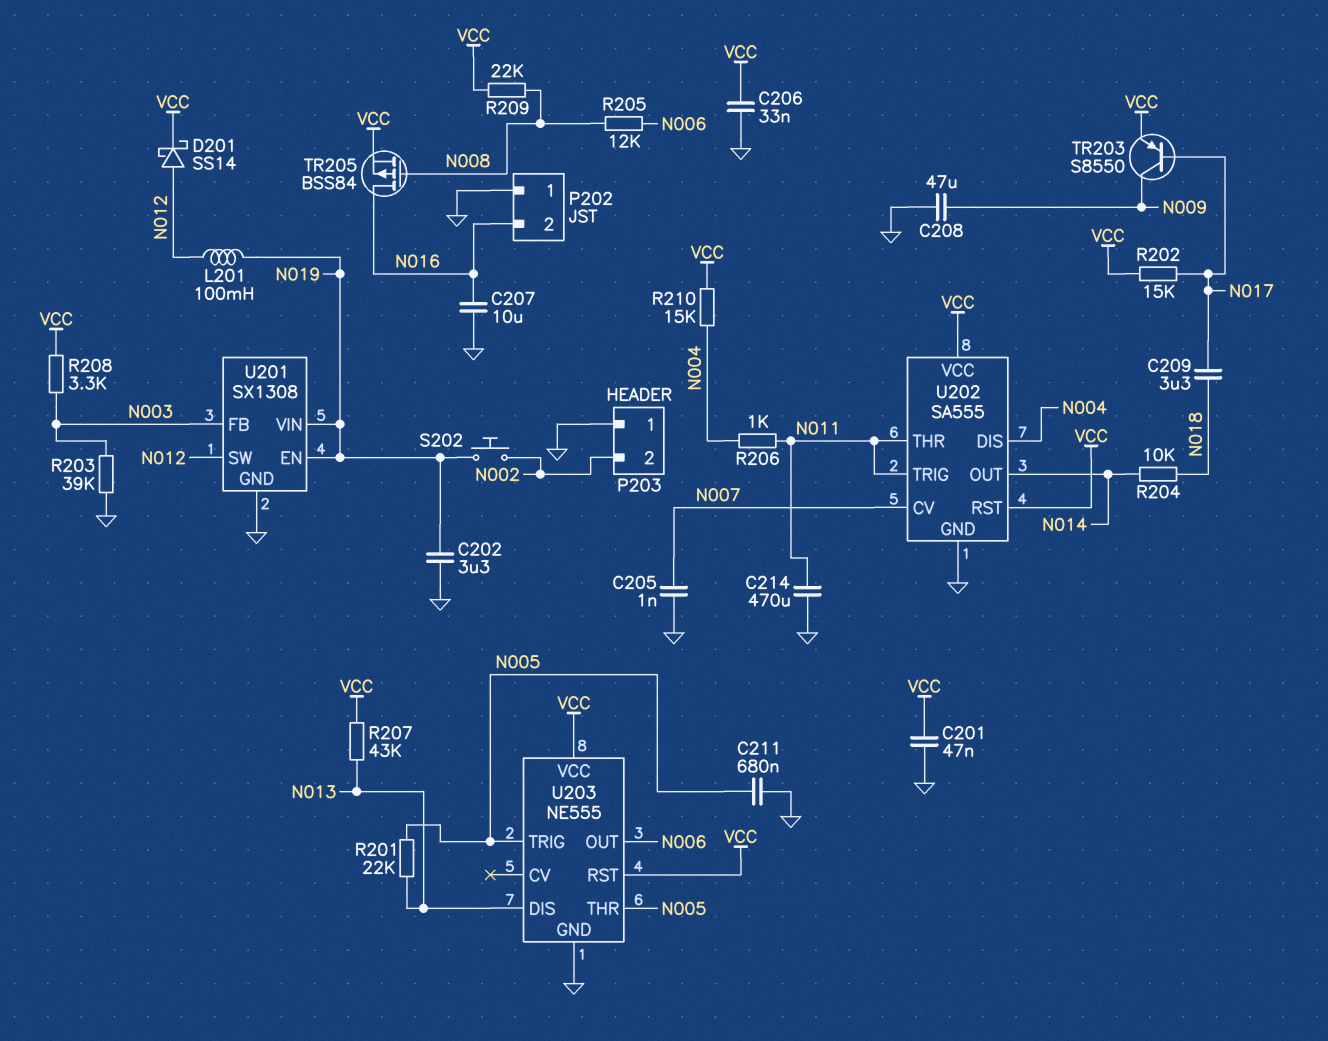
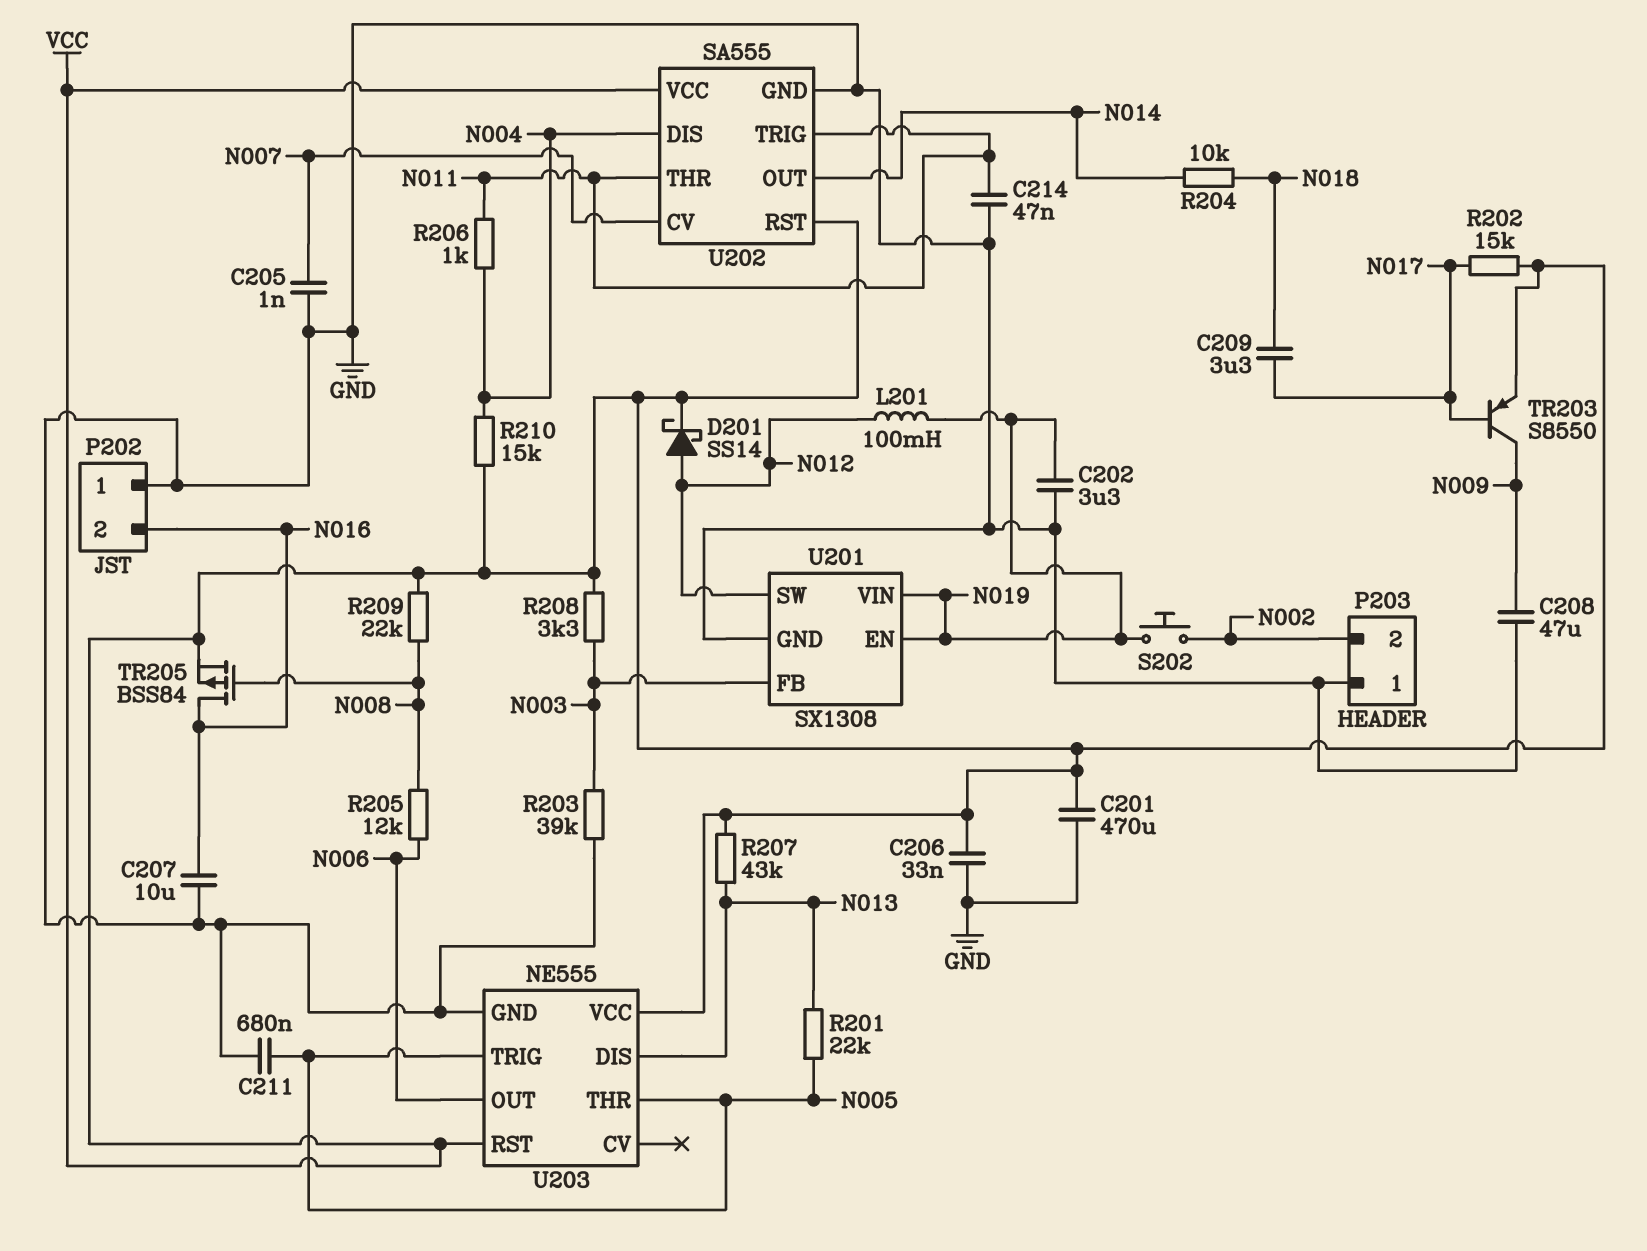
C201: 47nF (GND, VCC) -> 470uF (GND, VCC)
C214: 470uF (GND, N011) -> 47nF (GND, N011)

